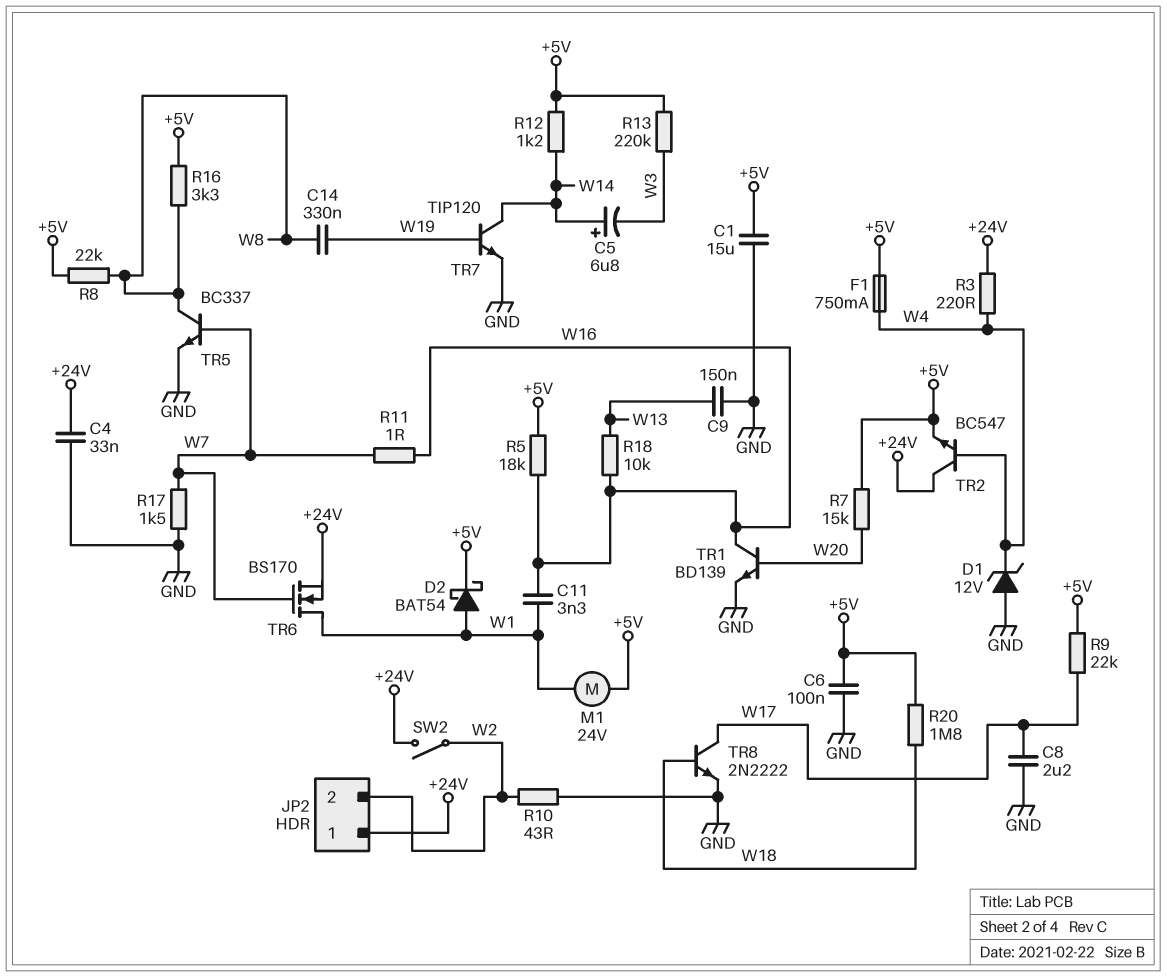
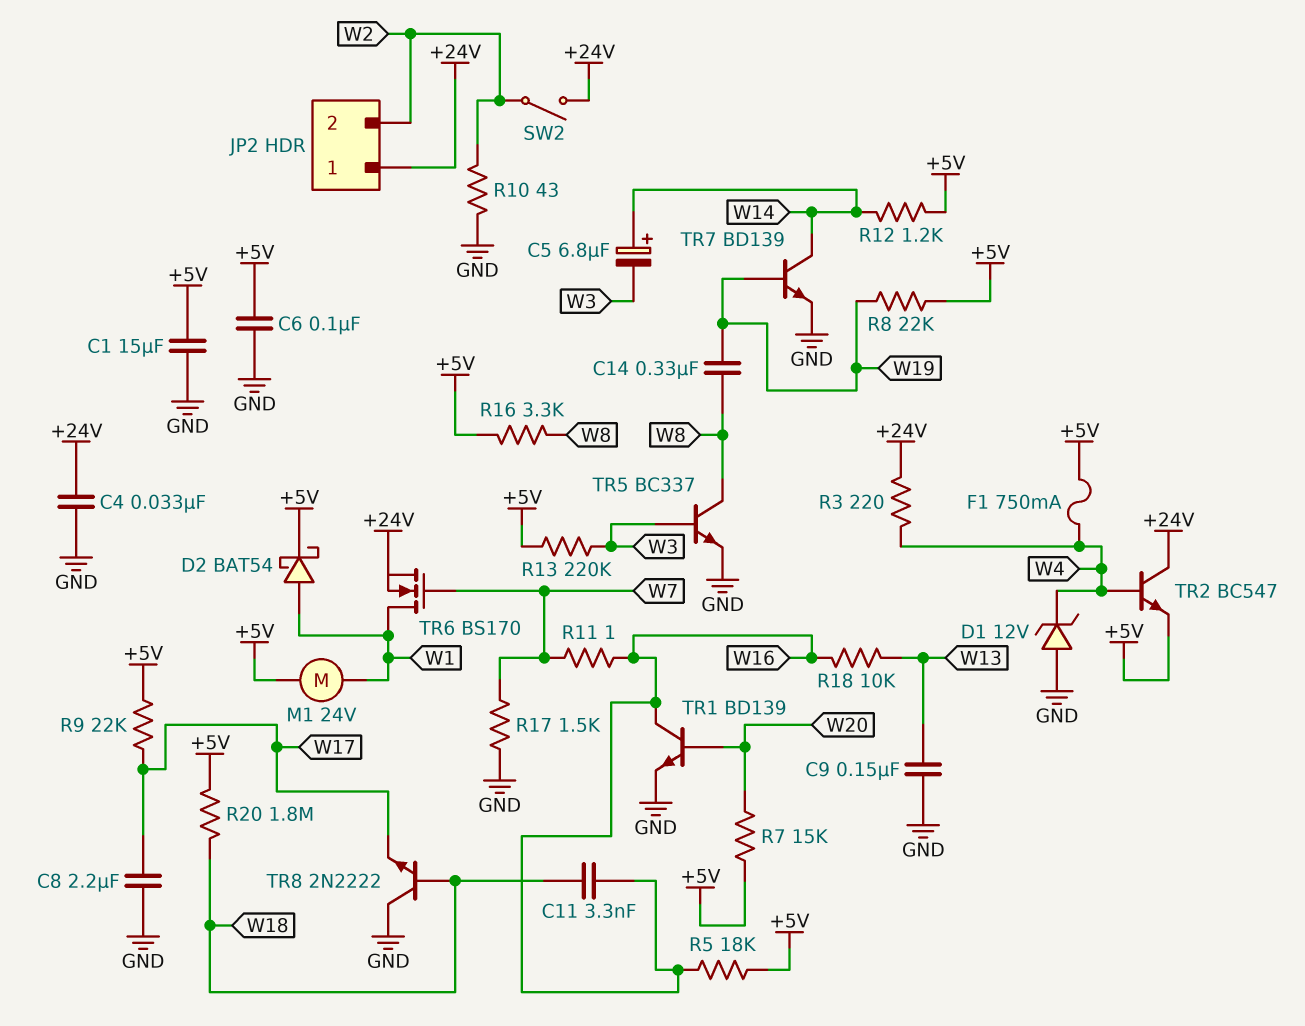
C11: 3.3nF (W1, W16) -> 3.3nF (W16, W18)
R8: 22k (+5V, W8) -> 22k (+5V, W19)
TR5: NPN BC337 (B W7, C W8, E GND) -> NPN BC337 (B W3, C W8, E GND)
TR7: NPN TIP120 (B W19, C W14, E GND) -> NPN BD139 (B W19, C W14, E GND)
TR8: NPN 2N2222 (B W18, C W17, E GND) -> NPN 2N2222 (B W18, C GND, E W17)

